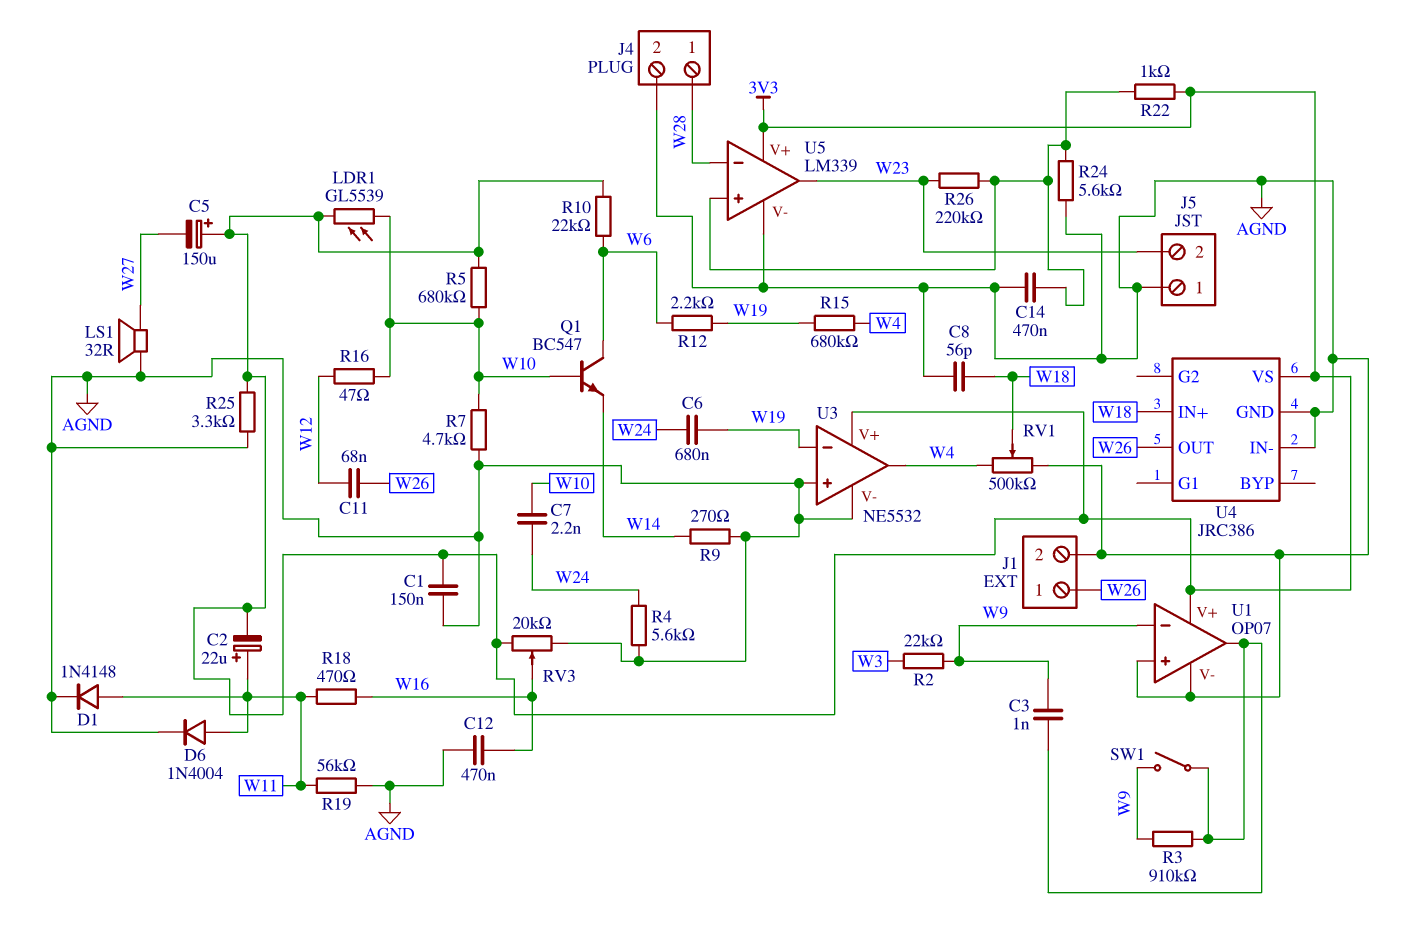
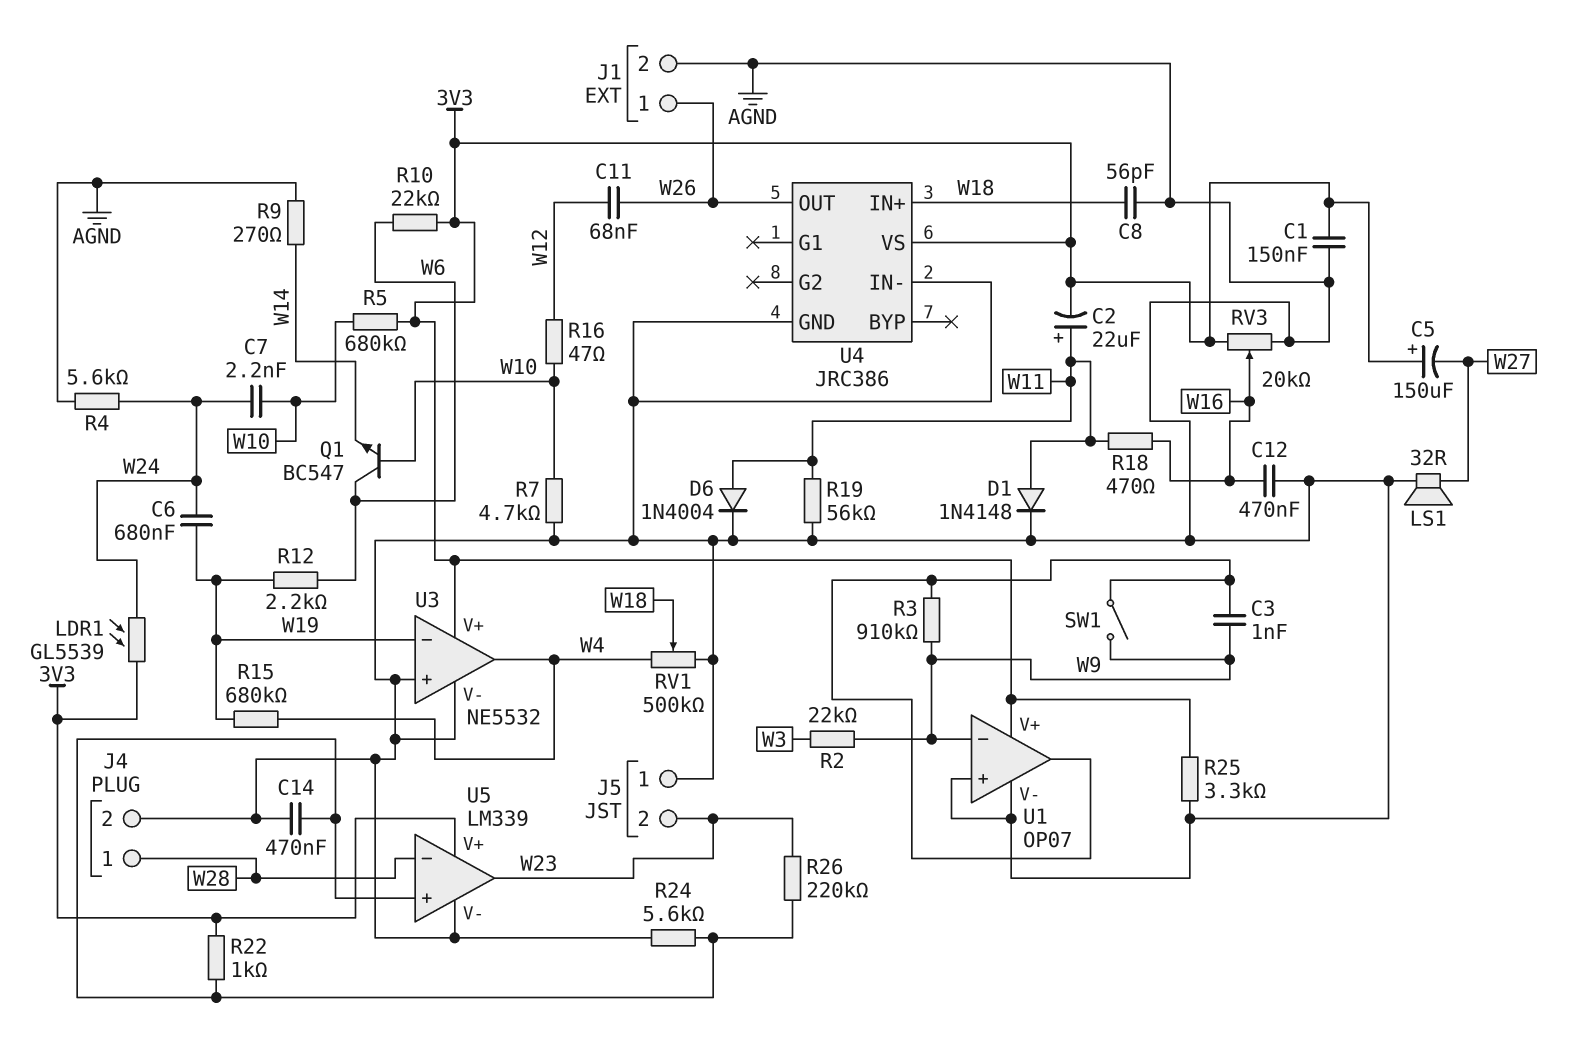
LDR1: GL5539 (3V3, W10) -> GL5539 (3V3, W24)

